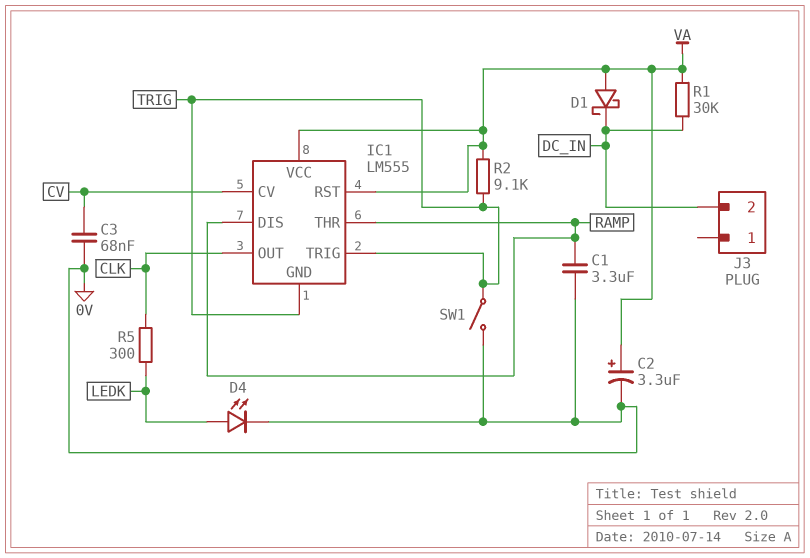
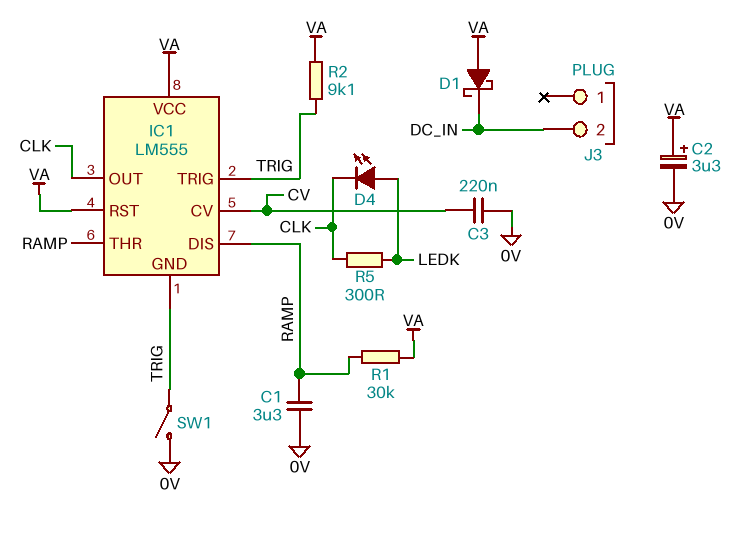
C3: 68nF (0V, CV) -> 220nF (0V, CV)
D4: LED (A LEDK, K 0V) -> LED (A LEDK, K CLK)
R1: 30k (DC_IN, VA) -> 30k (RAMP, VA)

